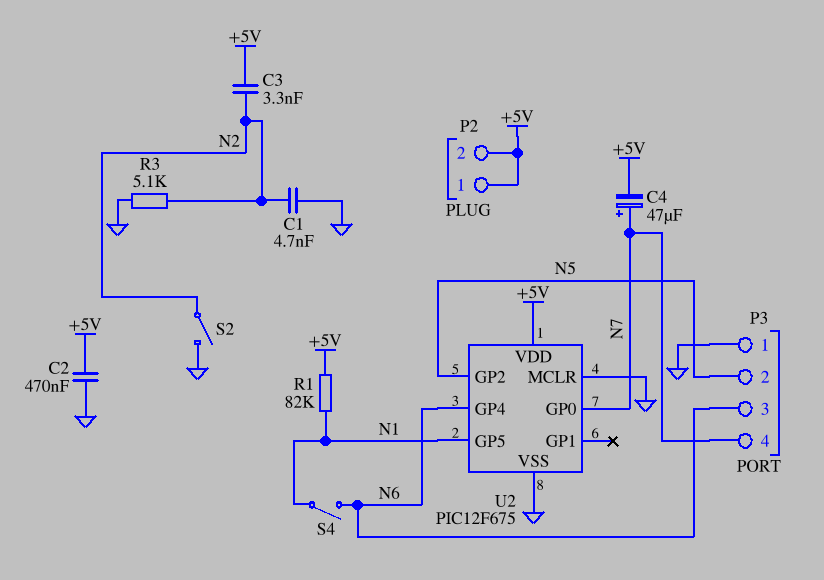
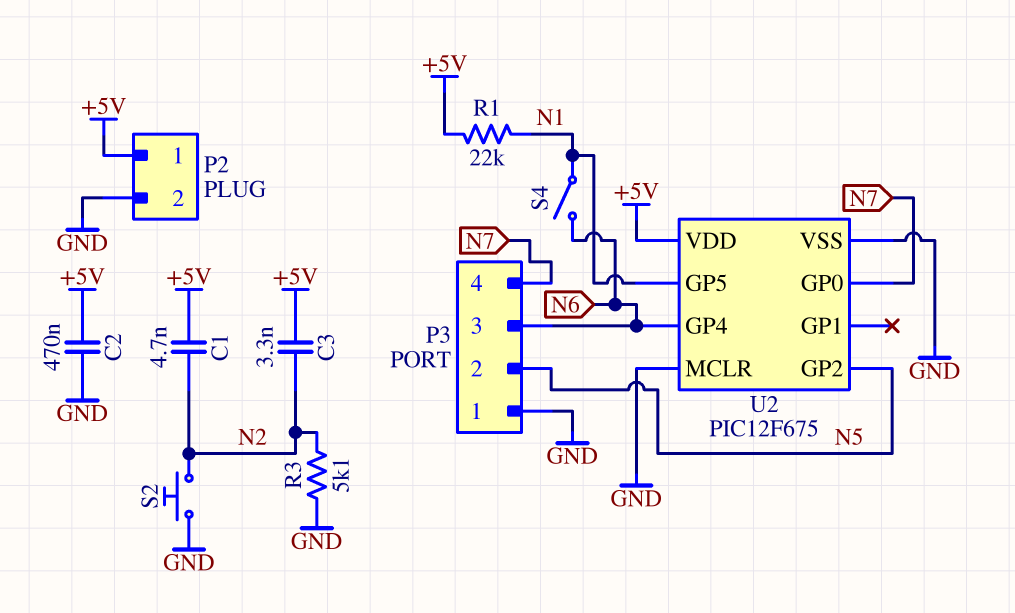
C1: 4.7nF (GND, N2) -> 4.7nF (+5V, N2)
C4: 47uF (plus N7, minus +5V) -> none
P2 pin 2: +5V -> GND
R1: 82k (+5V, N1) -> 22k (+5V, N1)
S2: switch (GND, N2) -> button (GND, N2)

